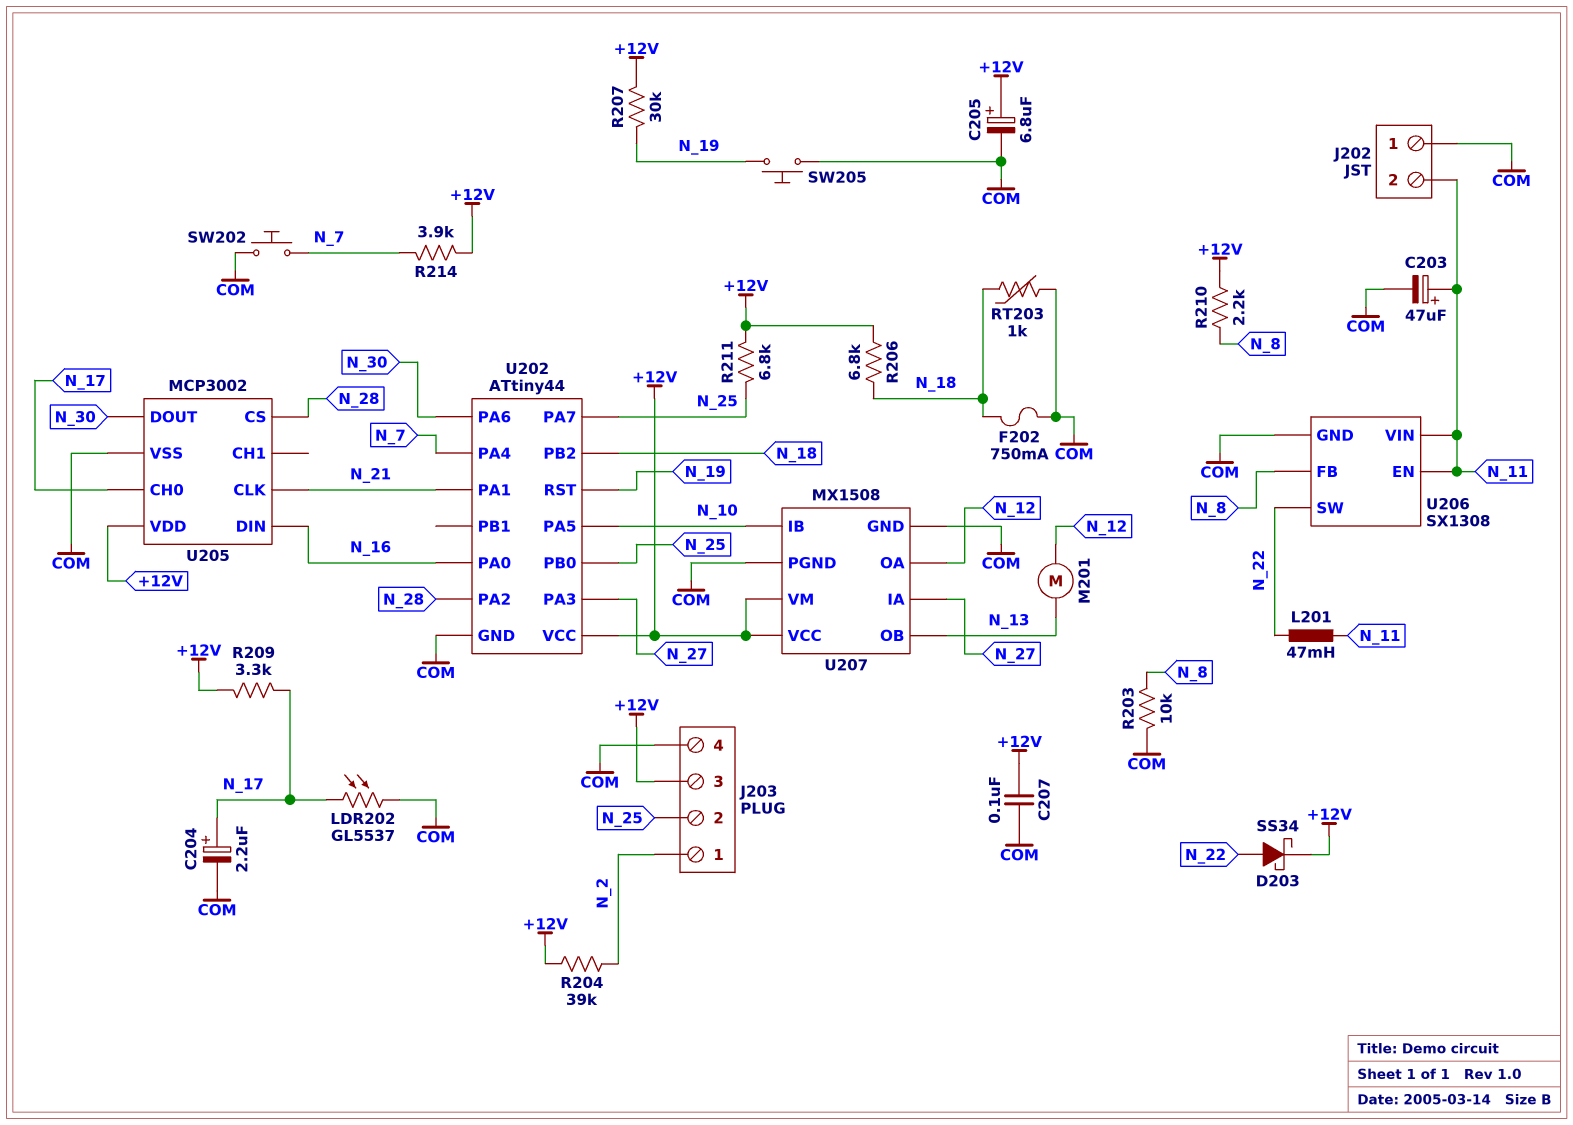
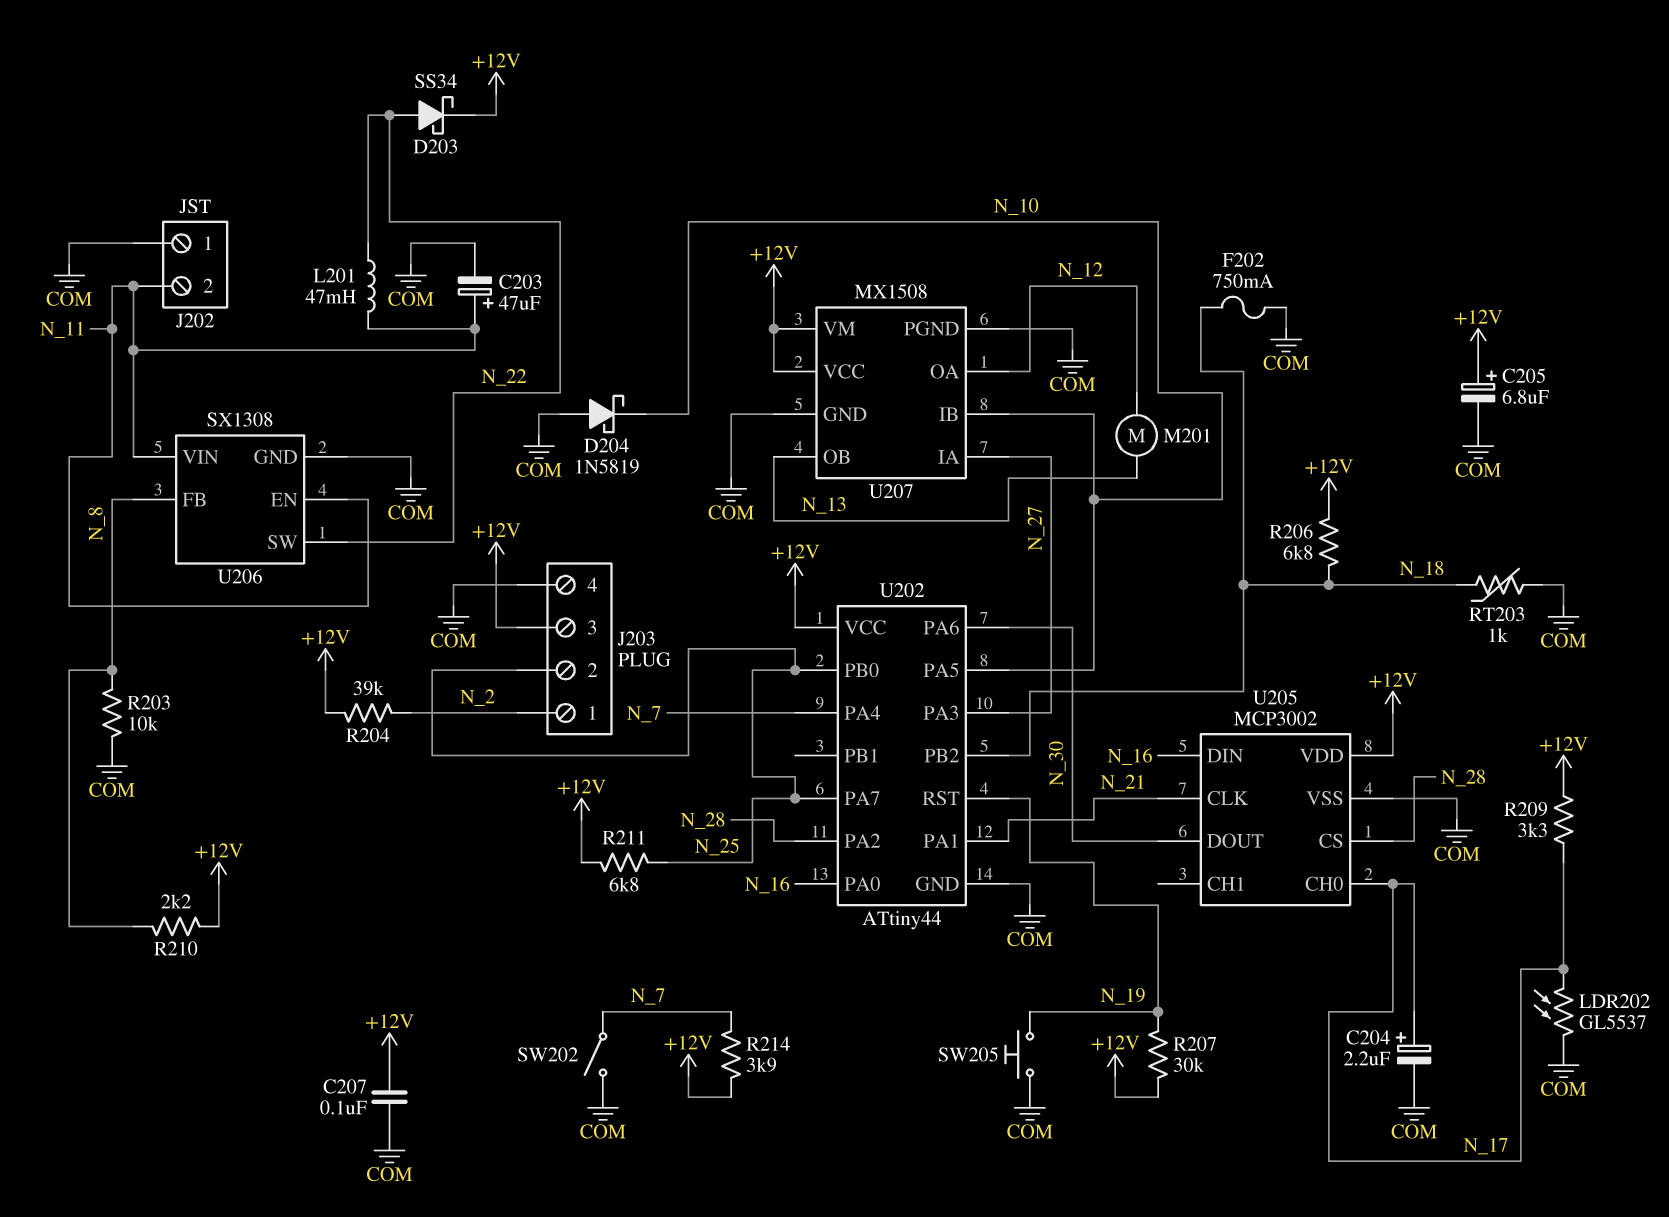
D204: none -> schottky 1N5819 (A COM, K N_10)
SW202: button (COM, N_7) -> switch (COM, N_7)

